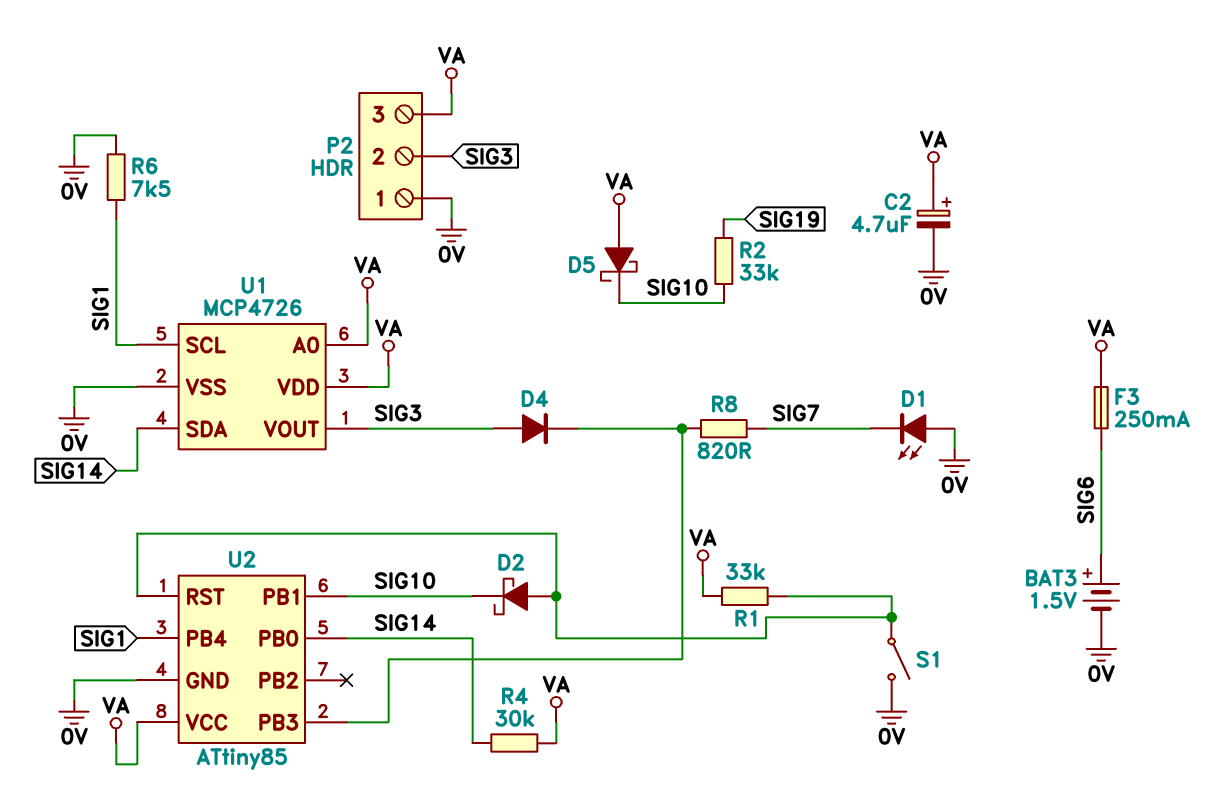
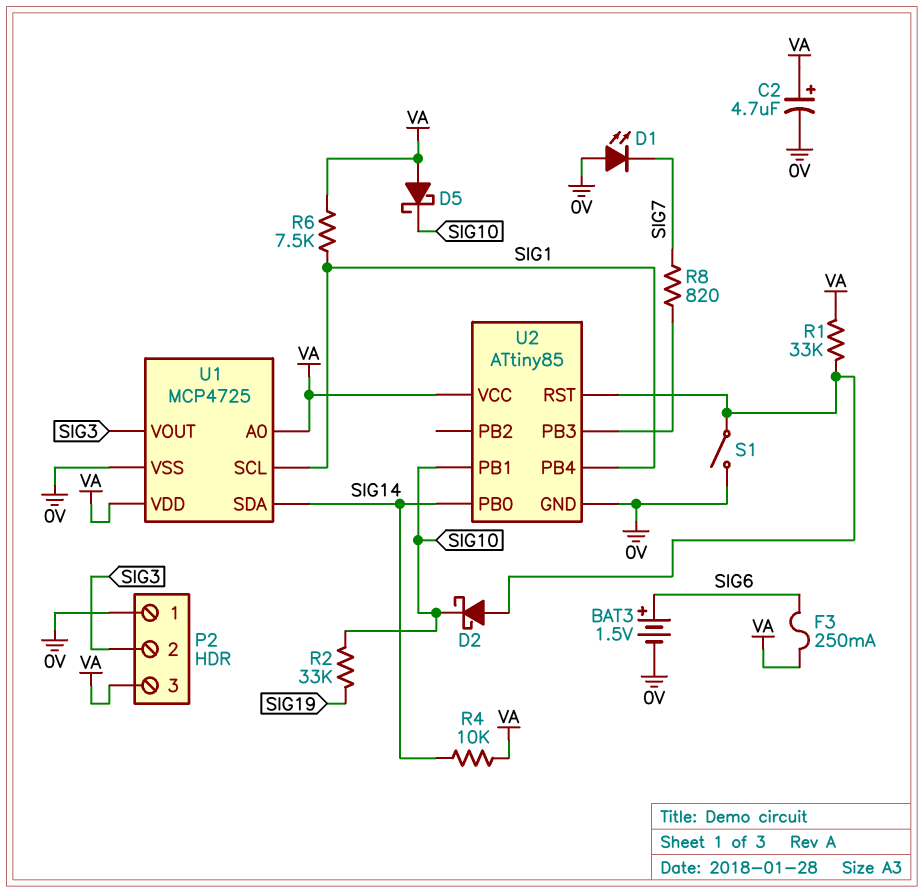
D4: diode (A SIG3, K U2/PB3) -> none
R4: 30k (SIG14, VA) -> 10k (SIG14, VA)
R6: 7.5k (0V, SIG1) -> 7.5k (SIG1, VA)
U1: MCP4726 -> MCP4725

